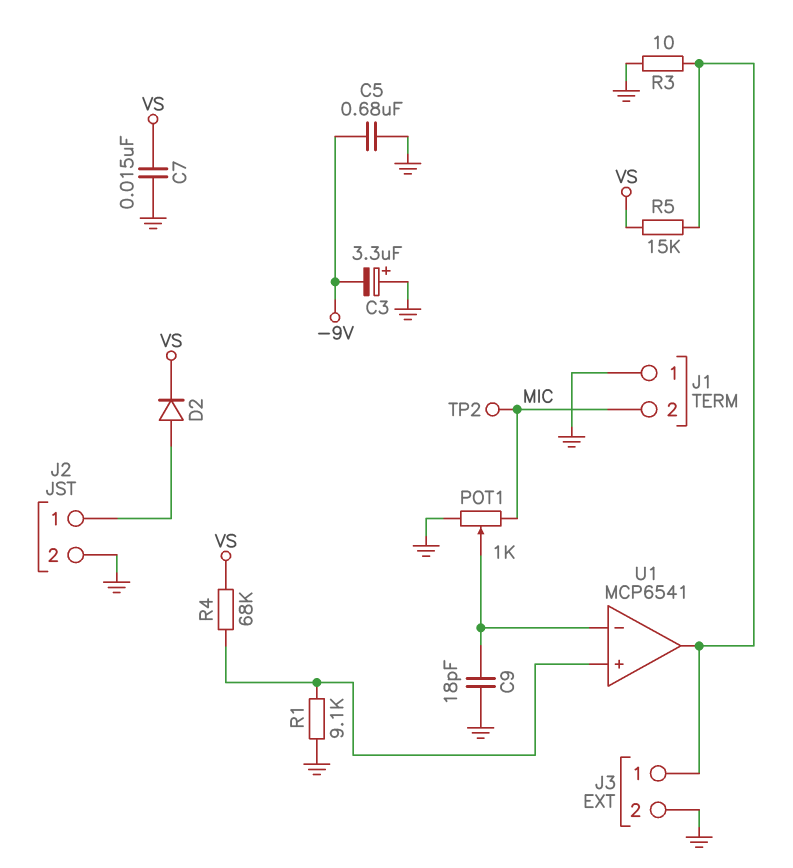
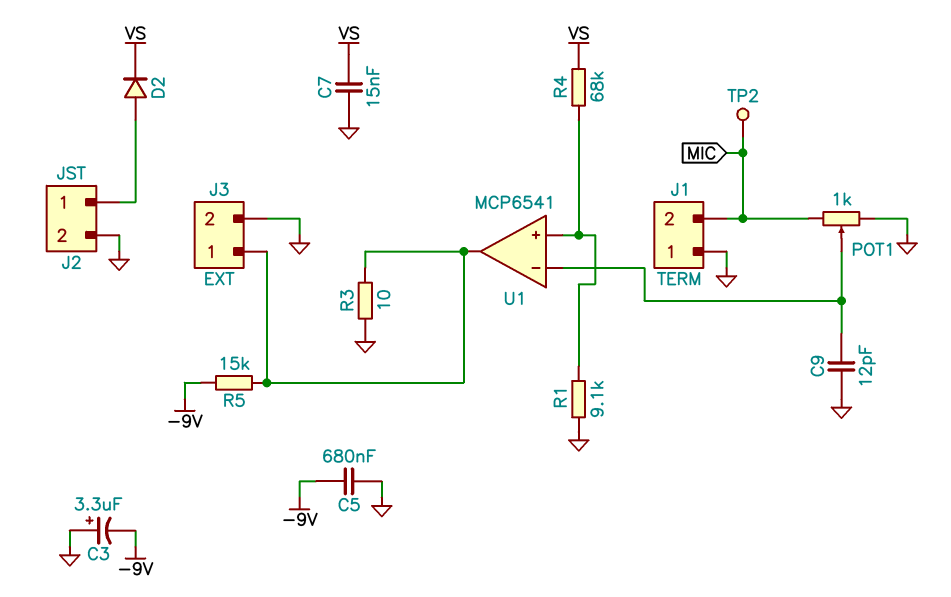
C9: 18pF (GND, U1/in-) -> 12pF (GND, U1/in-)
R5: 15k (J3/1, VS) -> 15k (-9V, J3/1)

